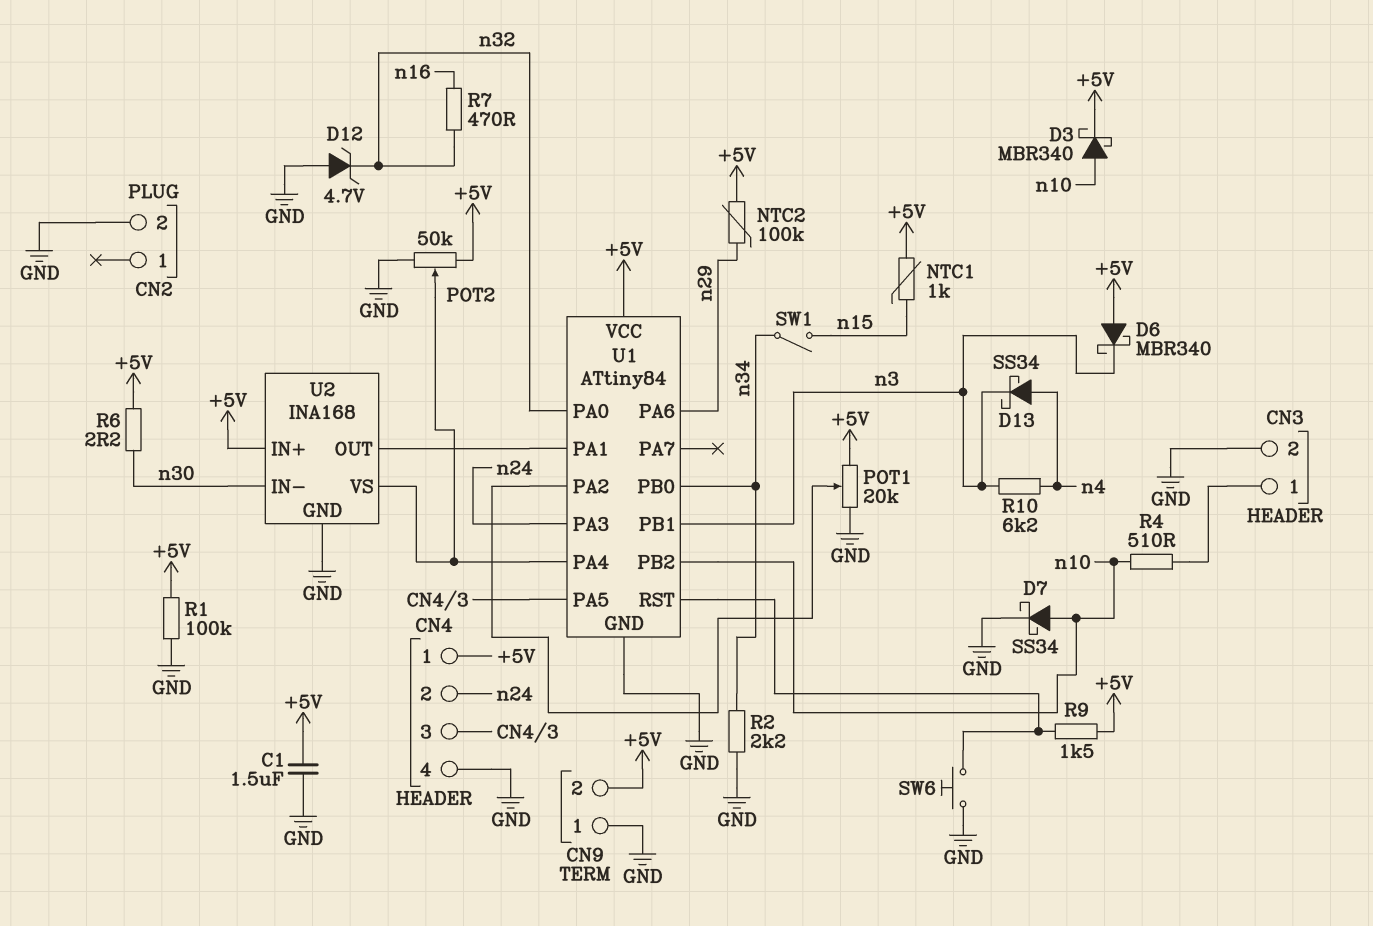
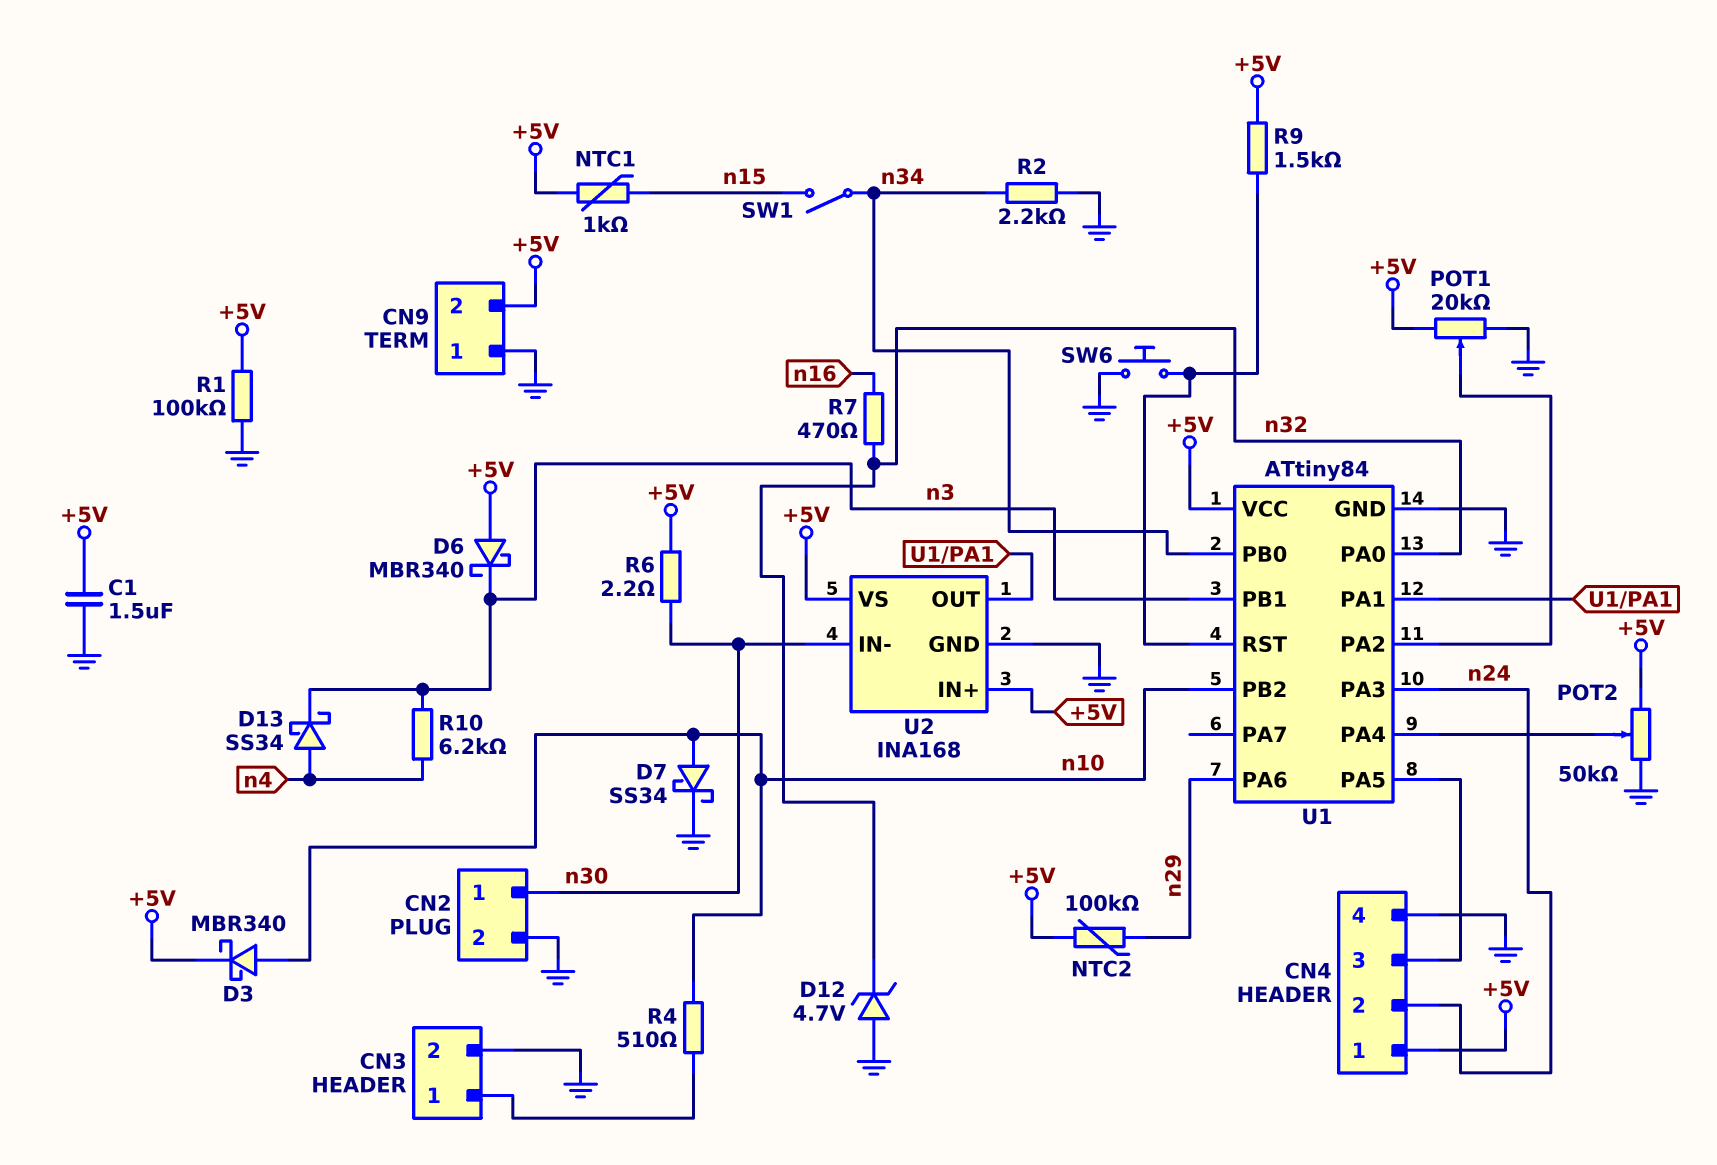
CN2 pin 1: none -> n30
U2 pin VS: U1/PA4 -> +5V

